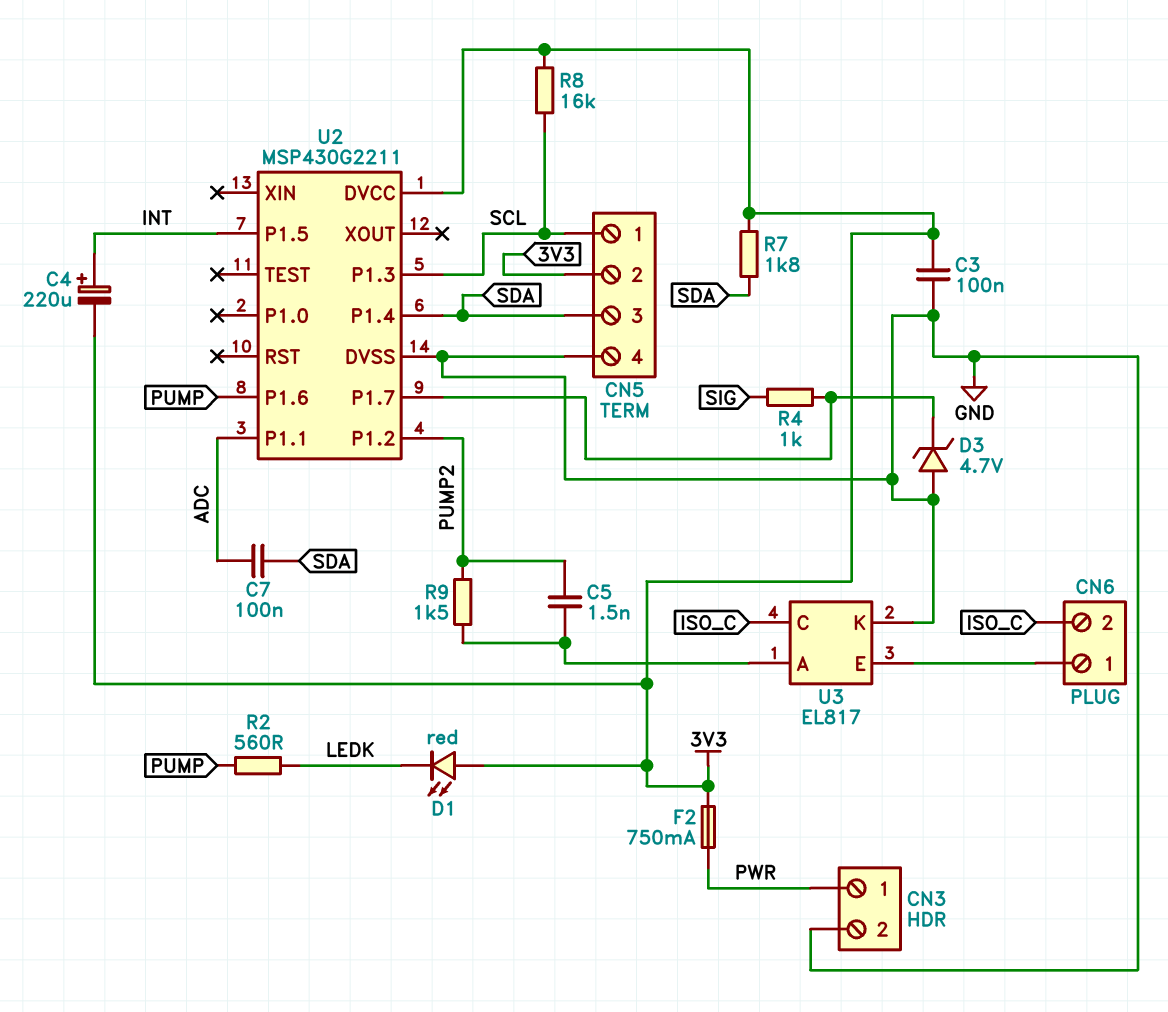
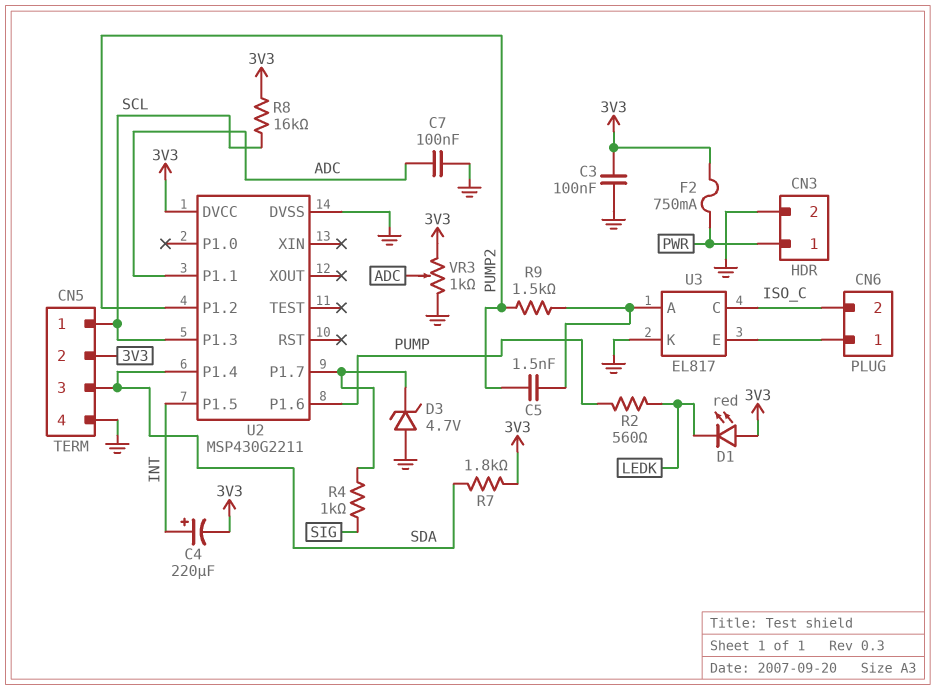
C7: 100nF (ADC, SDA) -> 100nF (ADC, GND)
VR3: none -> 1k (3V3, GND, wiper ADC)

